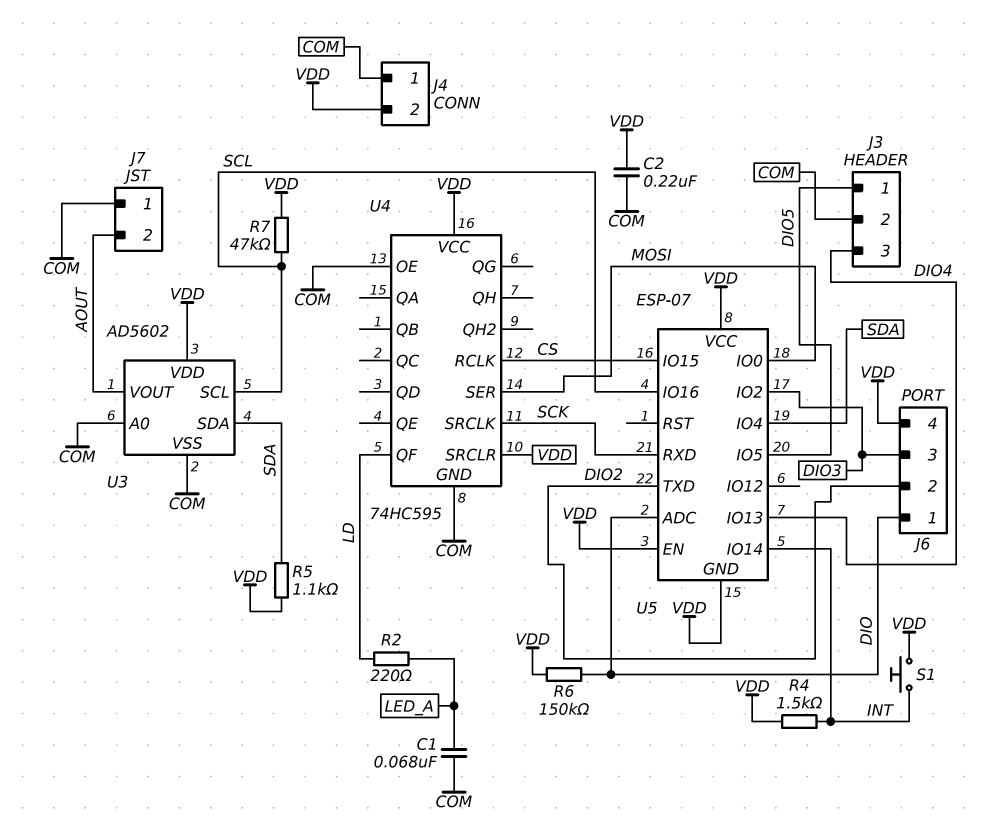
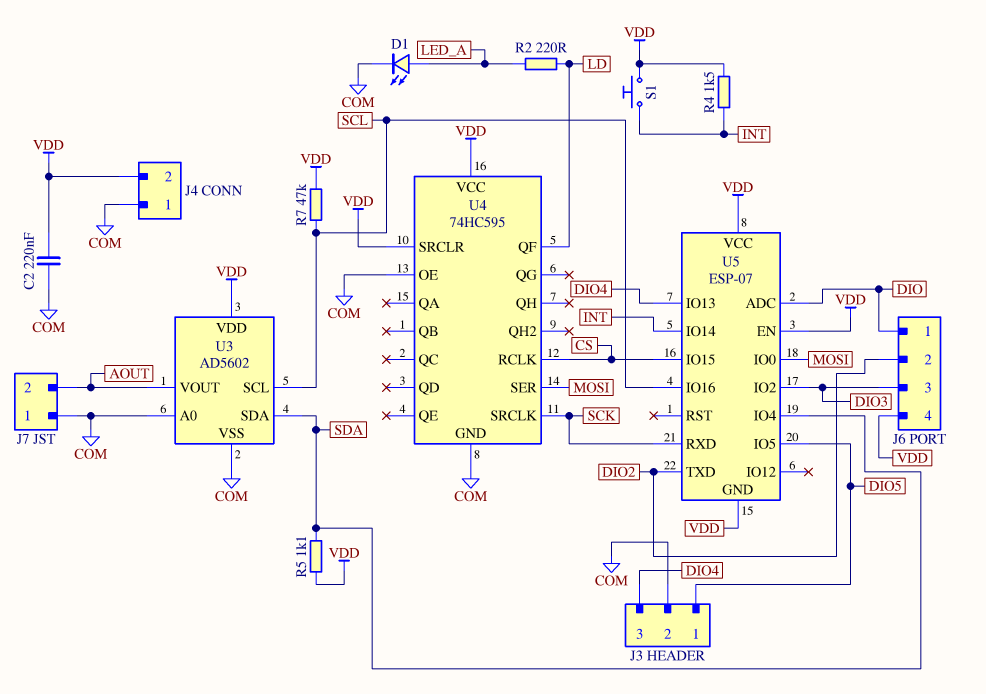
C1: 68nF (COM, LED_A) -> none
D1: none -> LED (A LED_A, K COM)
R6: 150k (DIO, VDD) -> none

